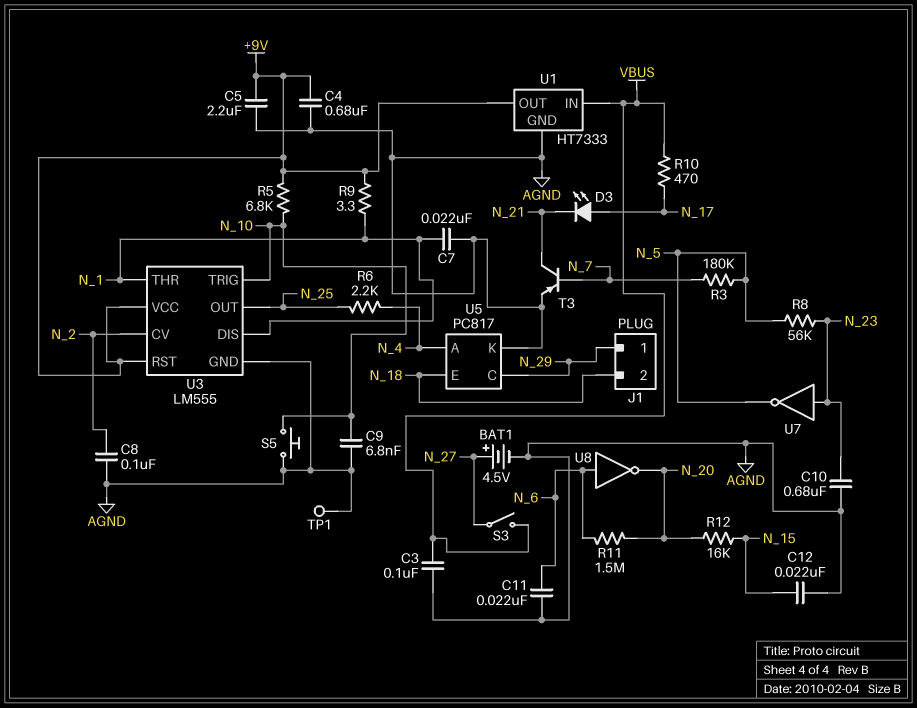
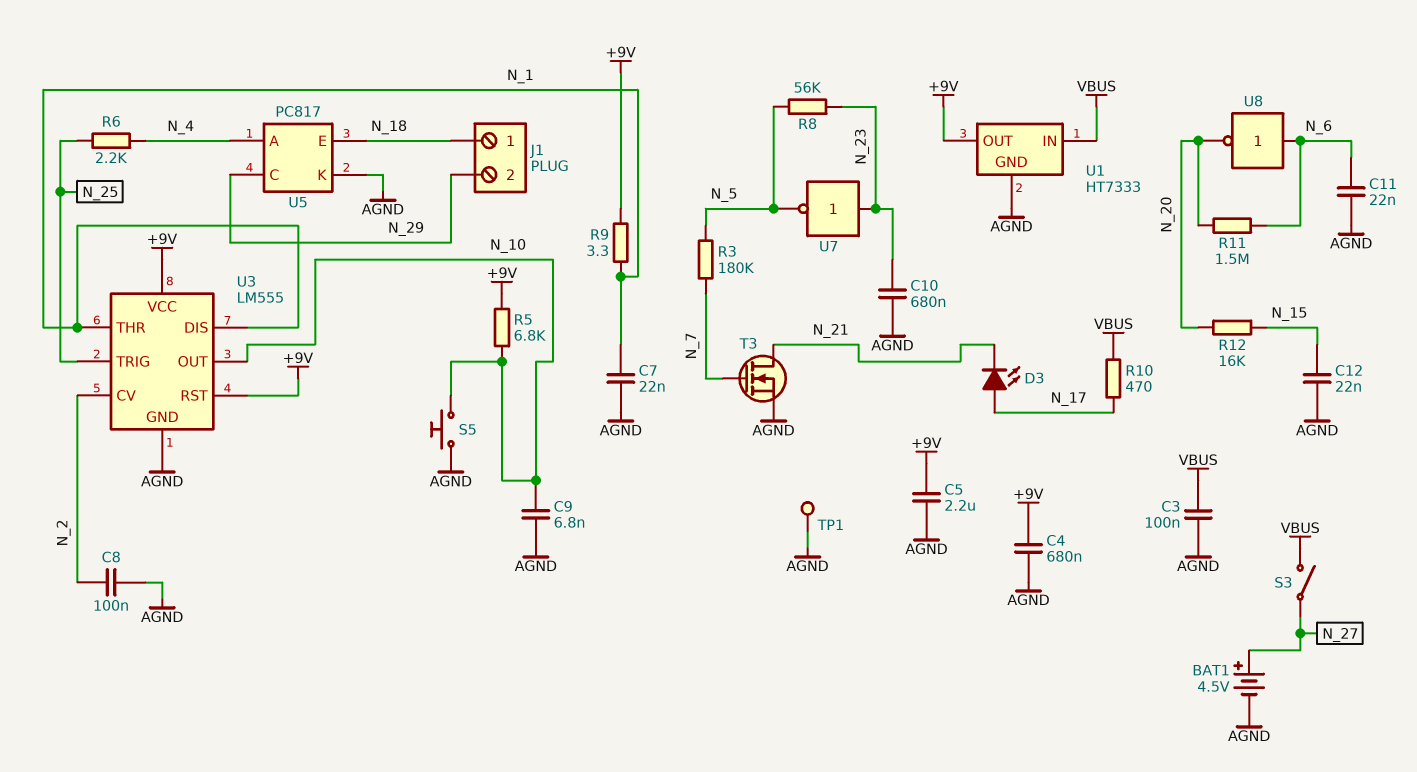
J1 pin 1: N_29 -> N_18
J1 pin 2: N_18 -> N_29
T3: PNP (B N_7, C N_21, E AGND) -> NMOS (G N_7, D N_21, S AGND)
U3 pin OUT: N_25 -> N_10
U3 pin TRIG: N_10 -> N_25

